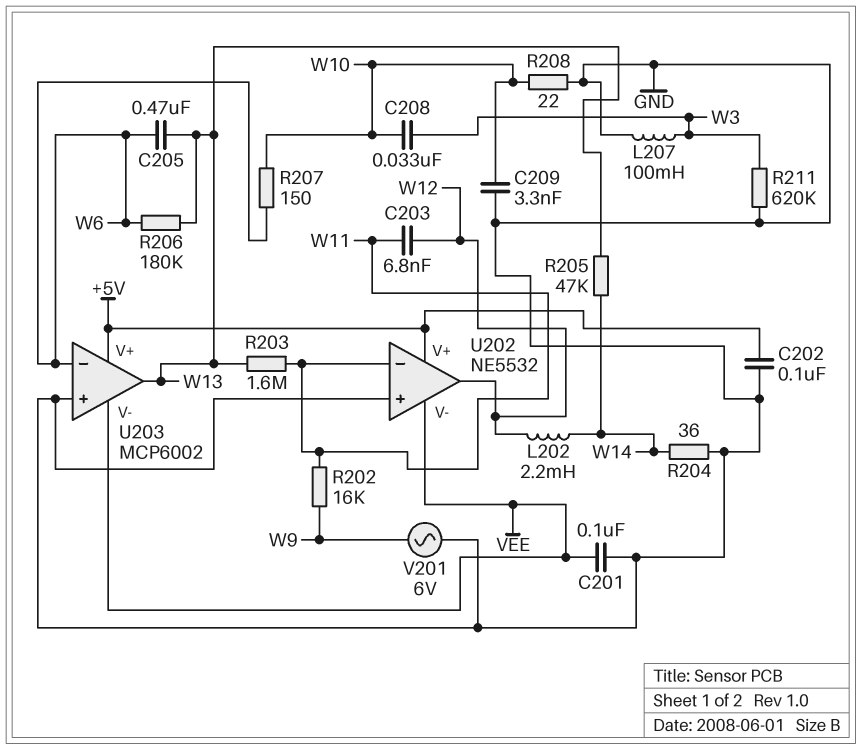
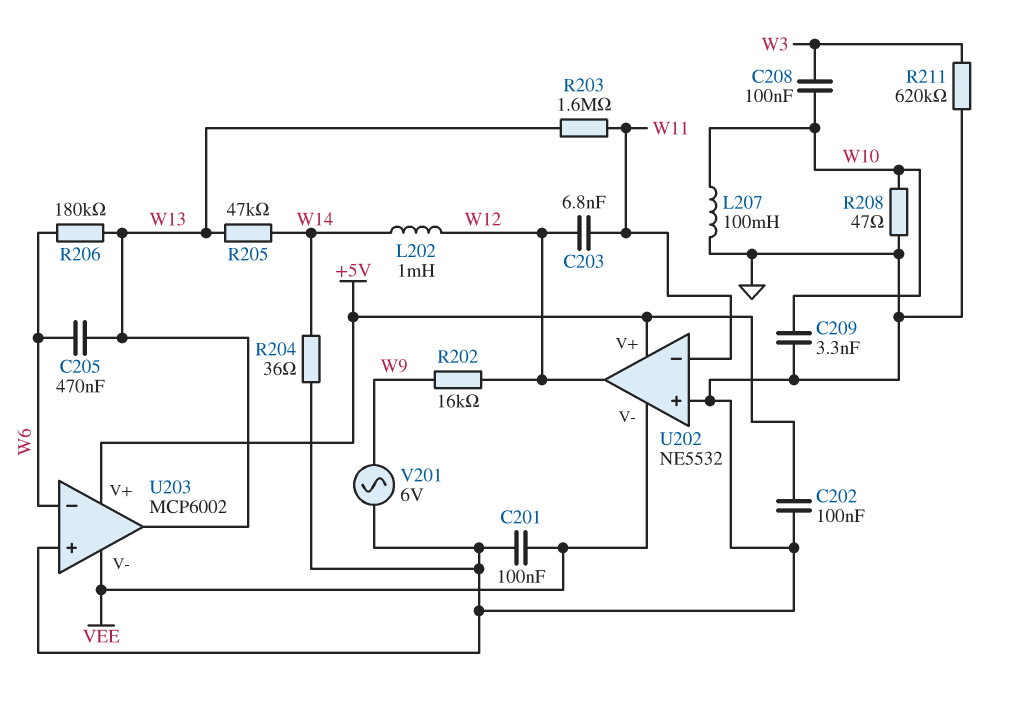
C208: 33nF (W3, W10) -> 100nF (W3, W10)
L202: 2.2mH (W12, W14) -> 1mH (W12, W14)
L207: 100mH (GND, W3) -> 100mH (GND, W10)
R202: 16k (W9, W11) -> 16k (W9, W12)
R207: 150 (W6, W10) -> none
R208: 22 (GND, W10) -> 47 (GND, W10)

